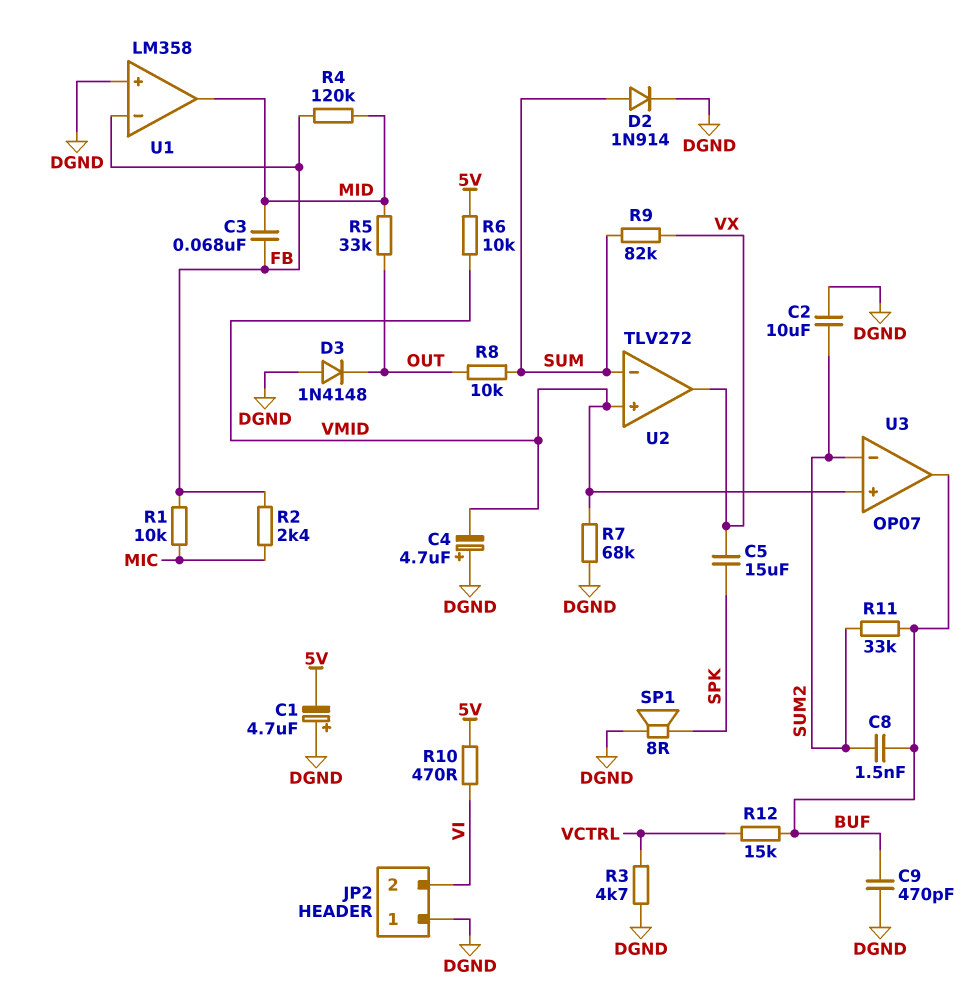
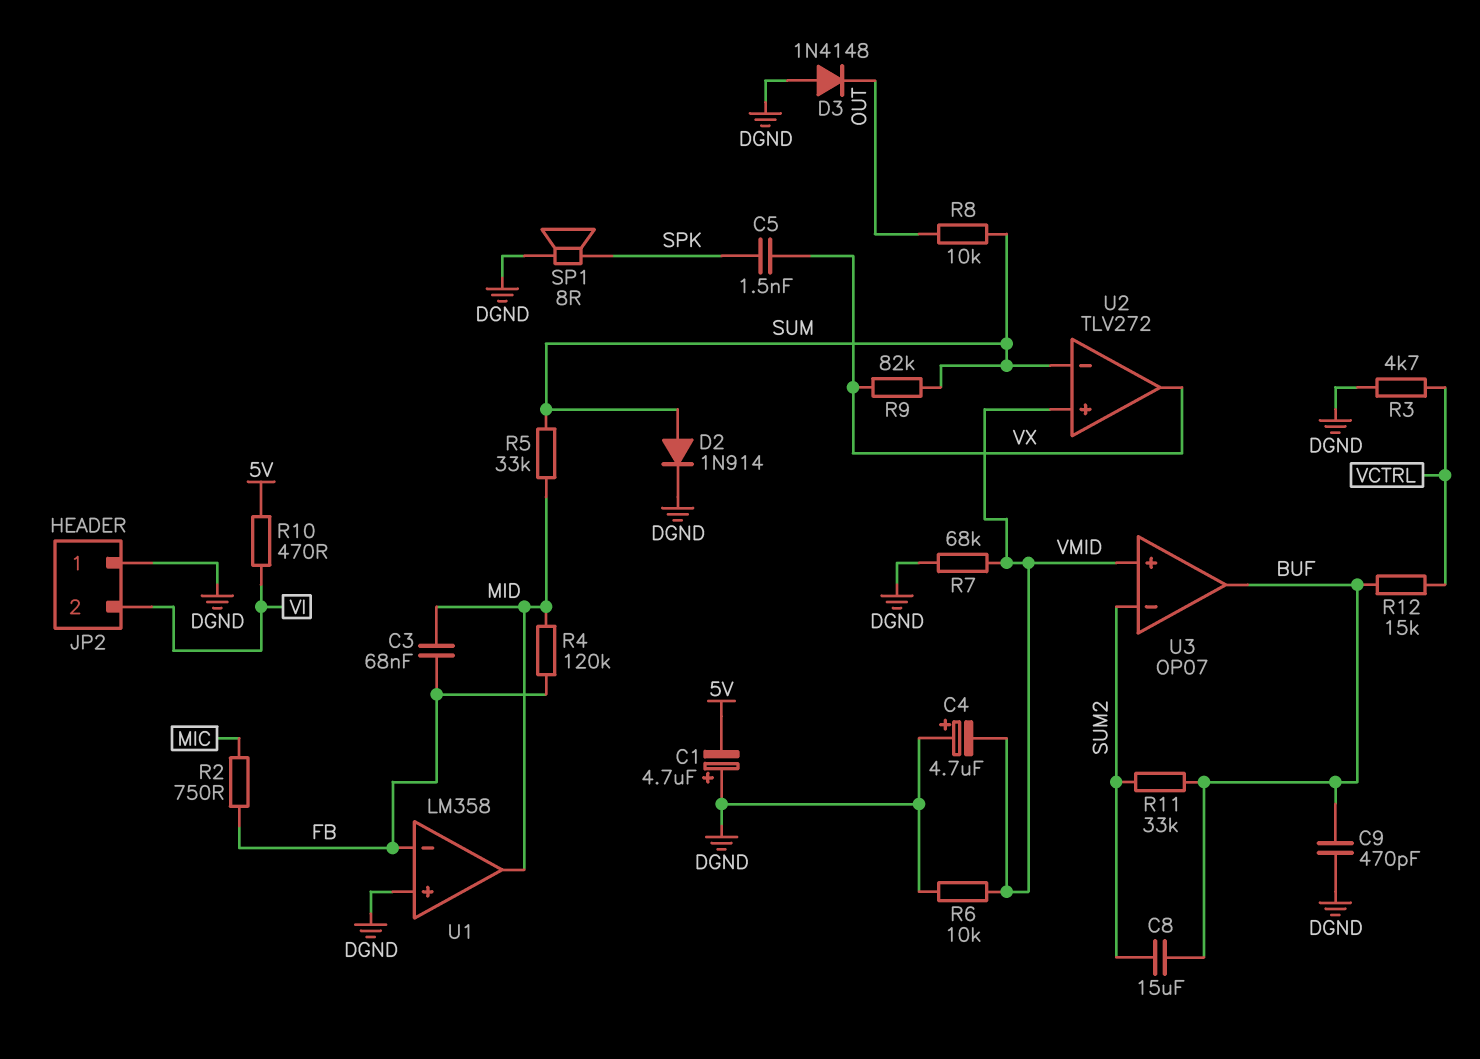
C2: 10uF (DGND, SUM2) -> none
C5: 15uF (SPK, VX) -> 1.5nF (SPK, VX)
C8: 1.5nF (BUF, SUM2) -> 15uF (BUF, SUM2)
R1: 10k (FB, MIC) -> none
R2: 2.4k (FB, MIC) -> 750 (FB, MIC)
R5: 33k (MID, OUT) -> 33k (MID, SUM)
R6: 10k (5V, VMID) -> 10k (DGND, VMID)

